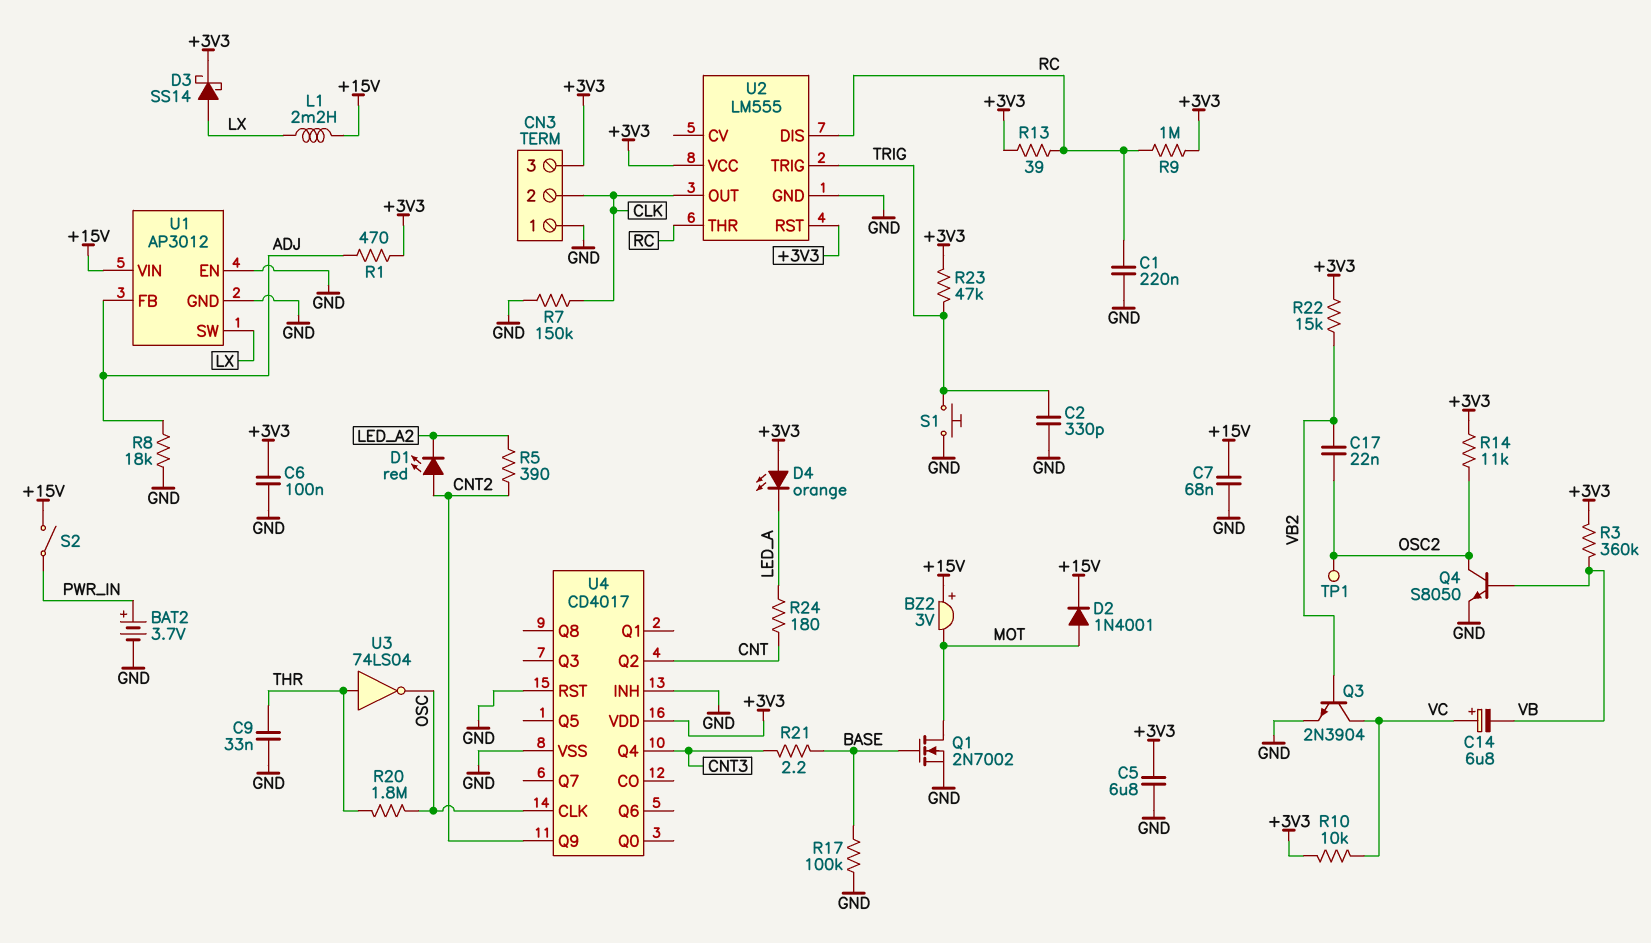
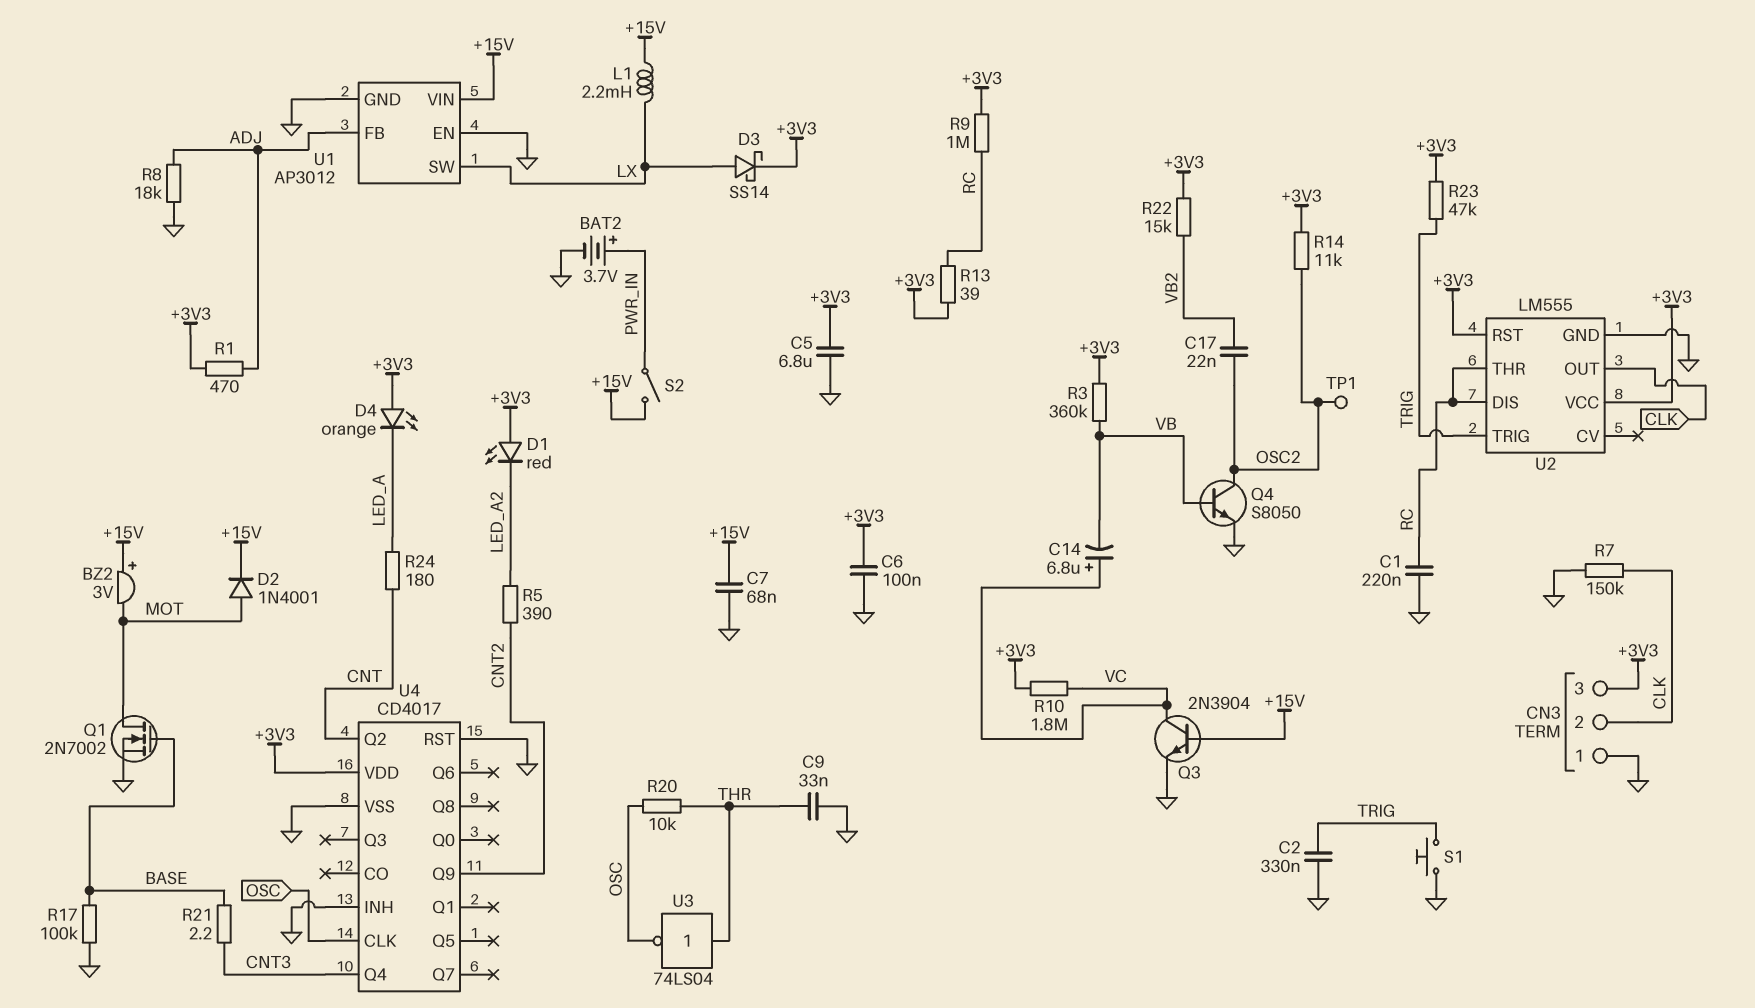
C2: 330pF (GND, TRIG) -> 330nF (GND, TRIG)
D1: LED red (A CNT2, K LED_A2) -> LED red (A +3V3, K LED_A2)
Q3: NPN 2N3904 (B VB2, C VC, E GND) -> NPN 2N3904 (B +15V, C VC, E GND)
R10: 10k (+3V3, VC) -> 1.8M (+3V3, VC)
R20: 1.8M (OSC, THR) -> 10k (OSC, THR)

